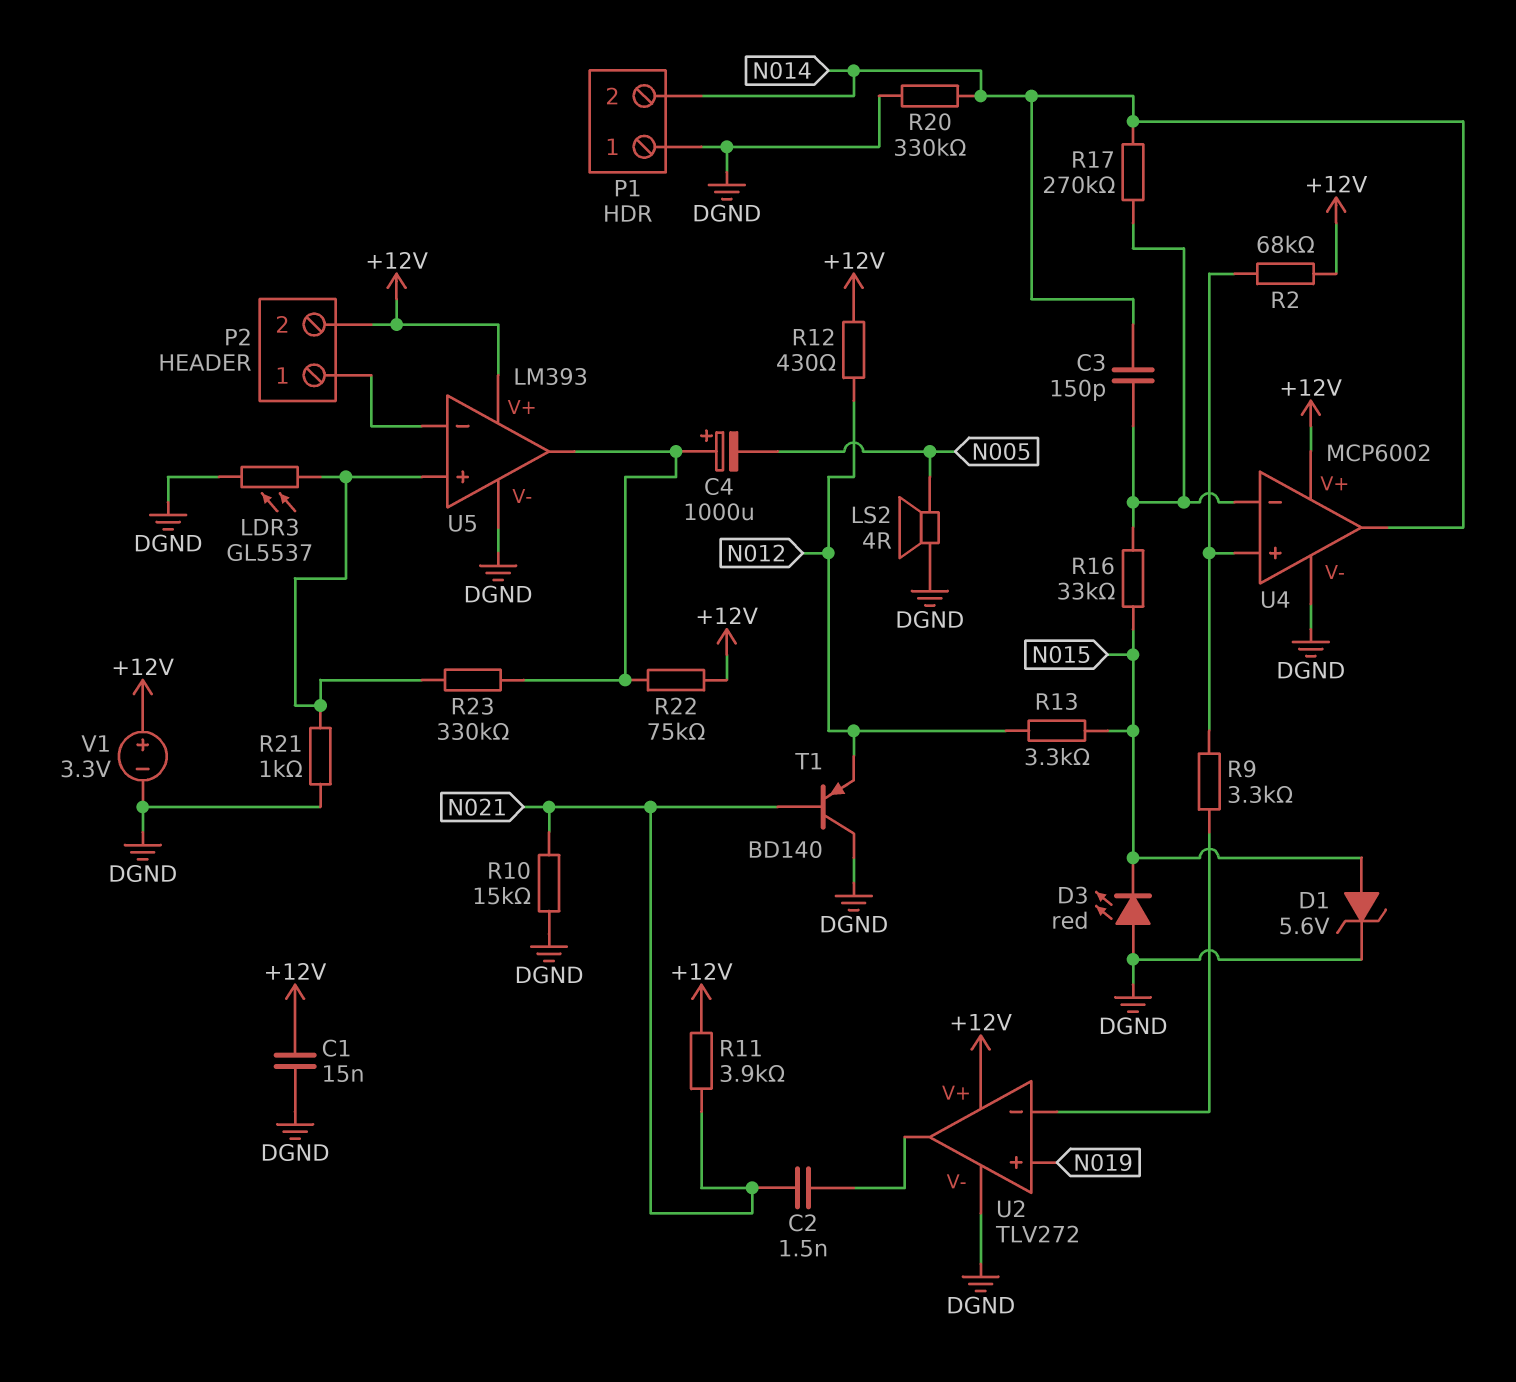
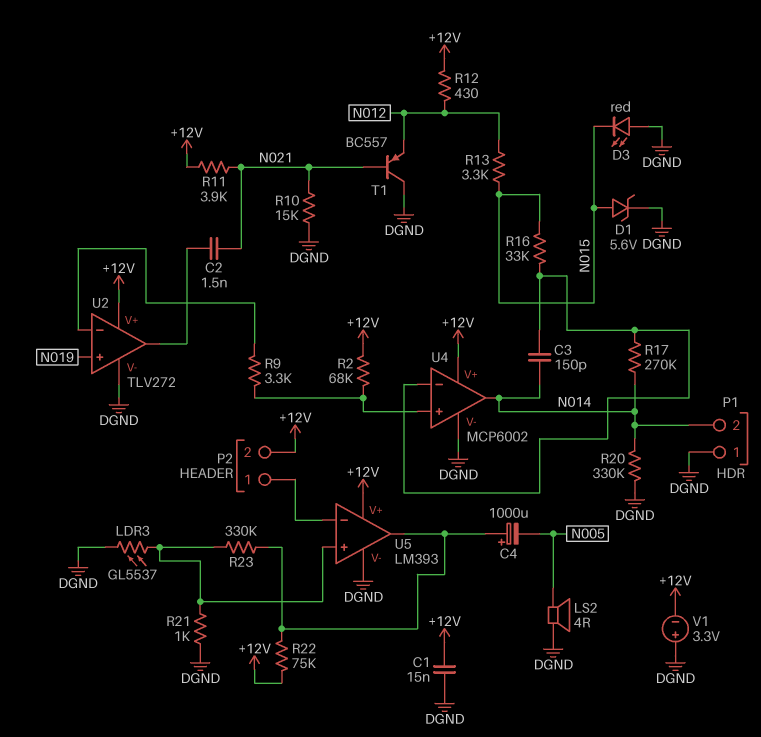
T1: PNP BD140 (B N021, C DGND, E N012) -> PNP BC557 (B N021, C DGND, E N012)
V1: 3.3V (plus +12V, minus DGND) -> 3.3V (plus DGND, minus +12V)

